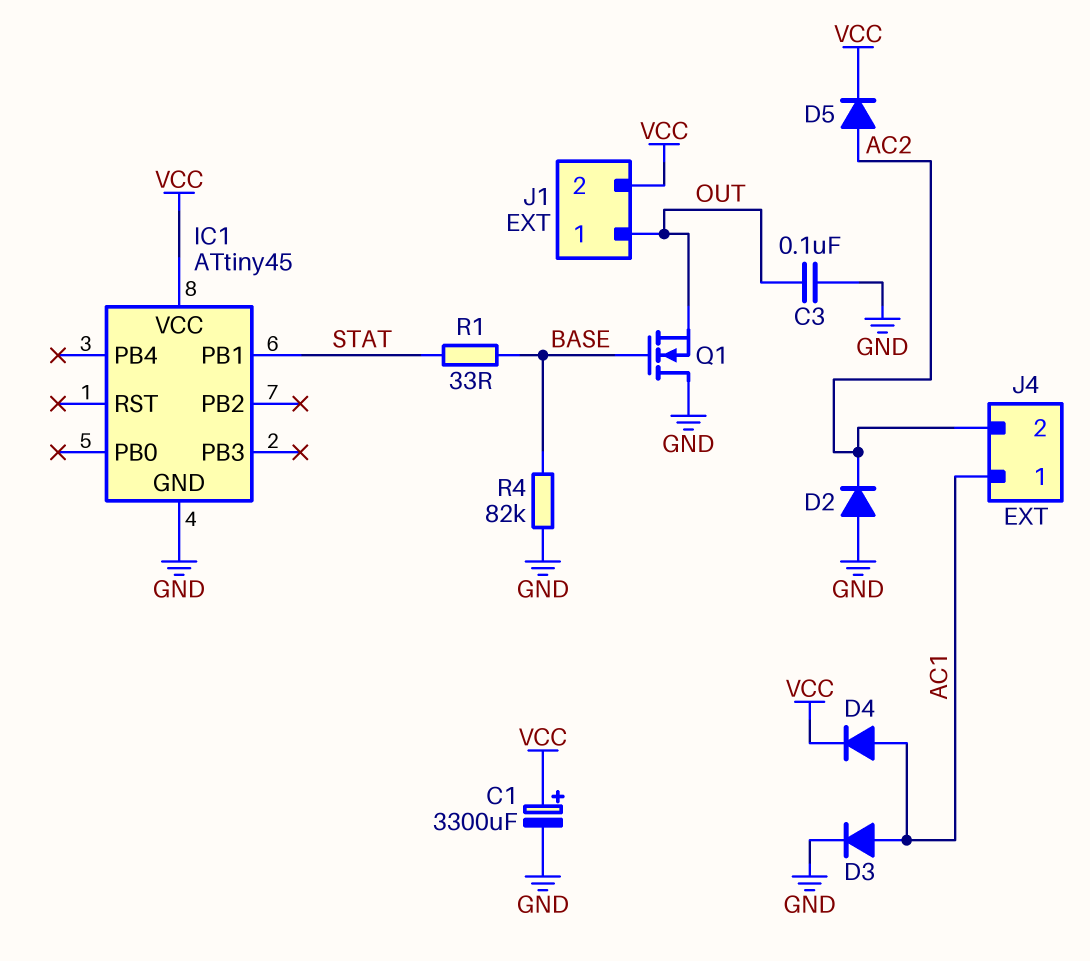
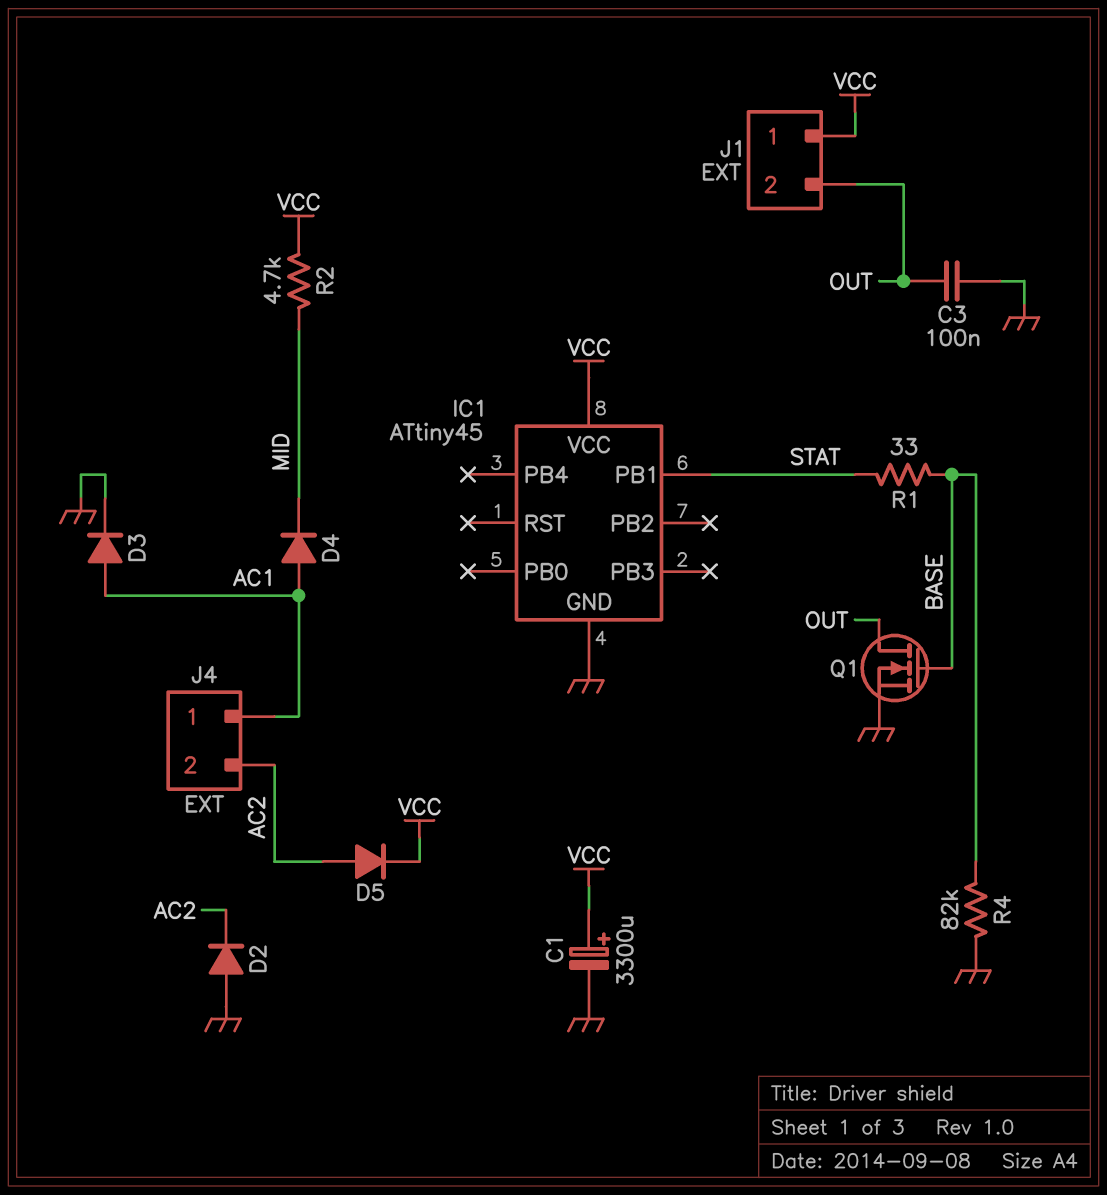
D4: diode (A AC1, K VCC) -> diode (A AC1, K MID)
J1 pin 1: OUT -> VCC
J1 pin 2: VCC -> OUT
Q1: NMOS (G BASE, D GND, S OUT) -> NMOS (G BASE, D OUT, S GND)
R2: none -> 4.7k (MID, VCC)

